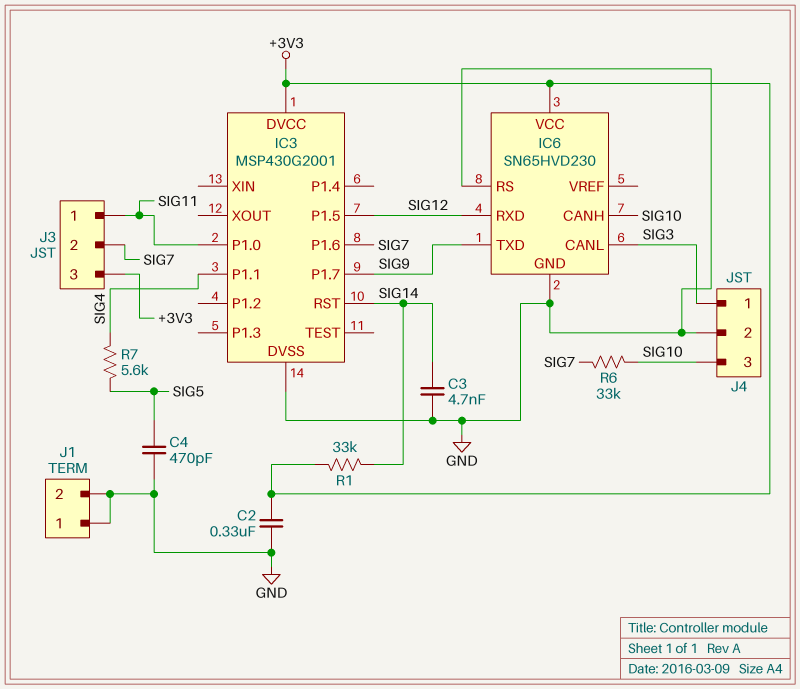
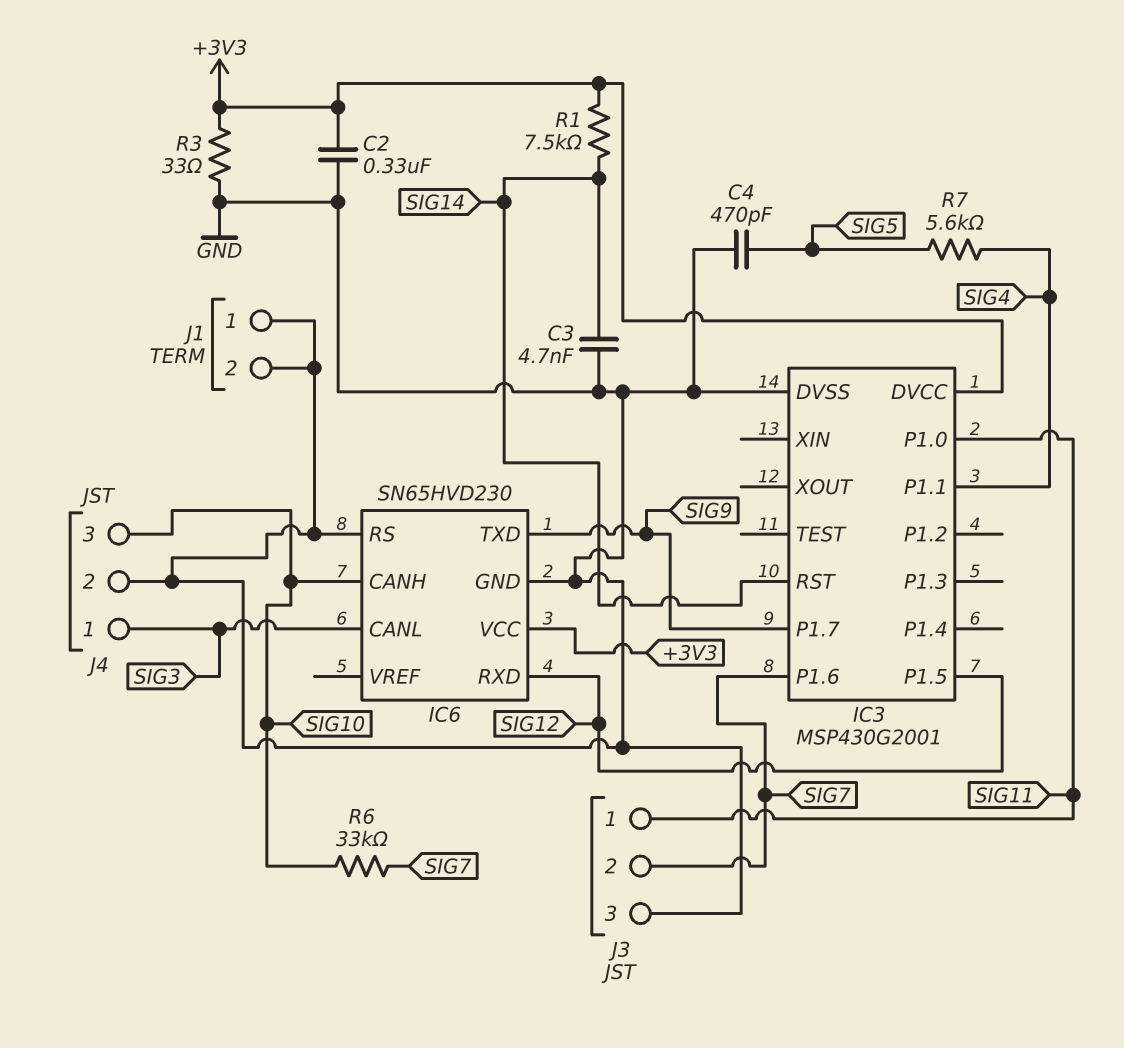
J3 pin 3: +3V3 -> GND
R1: 33k (+3V3, SIG14) -> 7.5k (+3V3, SIG14)
R3: none -> 33 (+3V3, GND)

